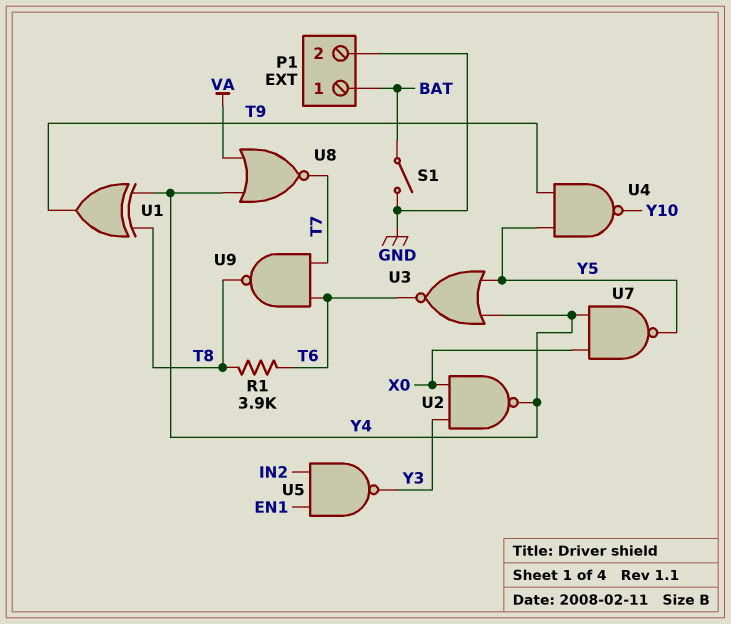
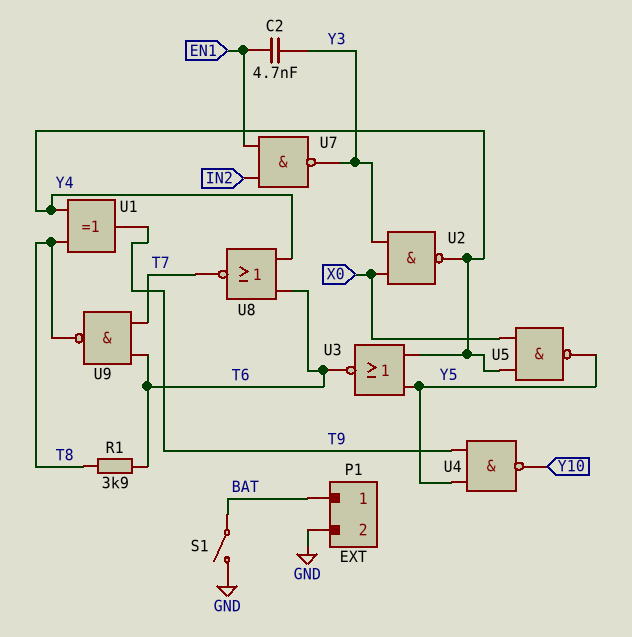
C2: none -> 4.7nF (EN1, Y3)
U5: NAND (in EN1, in IN2, out Y3) -> NAND (in X0, in Y4, out Y5)
U7: NAND (in X0, in Y4, out Y5) -> NAND (in EN1, in IN2, out Y3)
U8: NOR (in VA, in Y4, out T7) -> NOR (in T6, in Y4, out T7)

